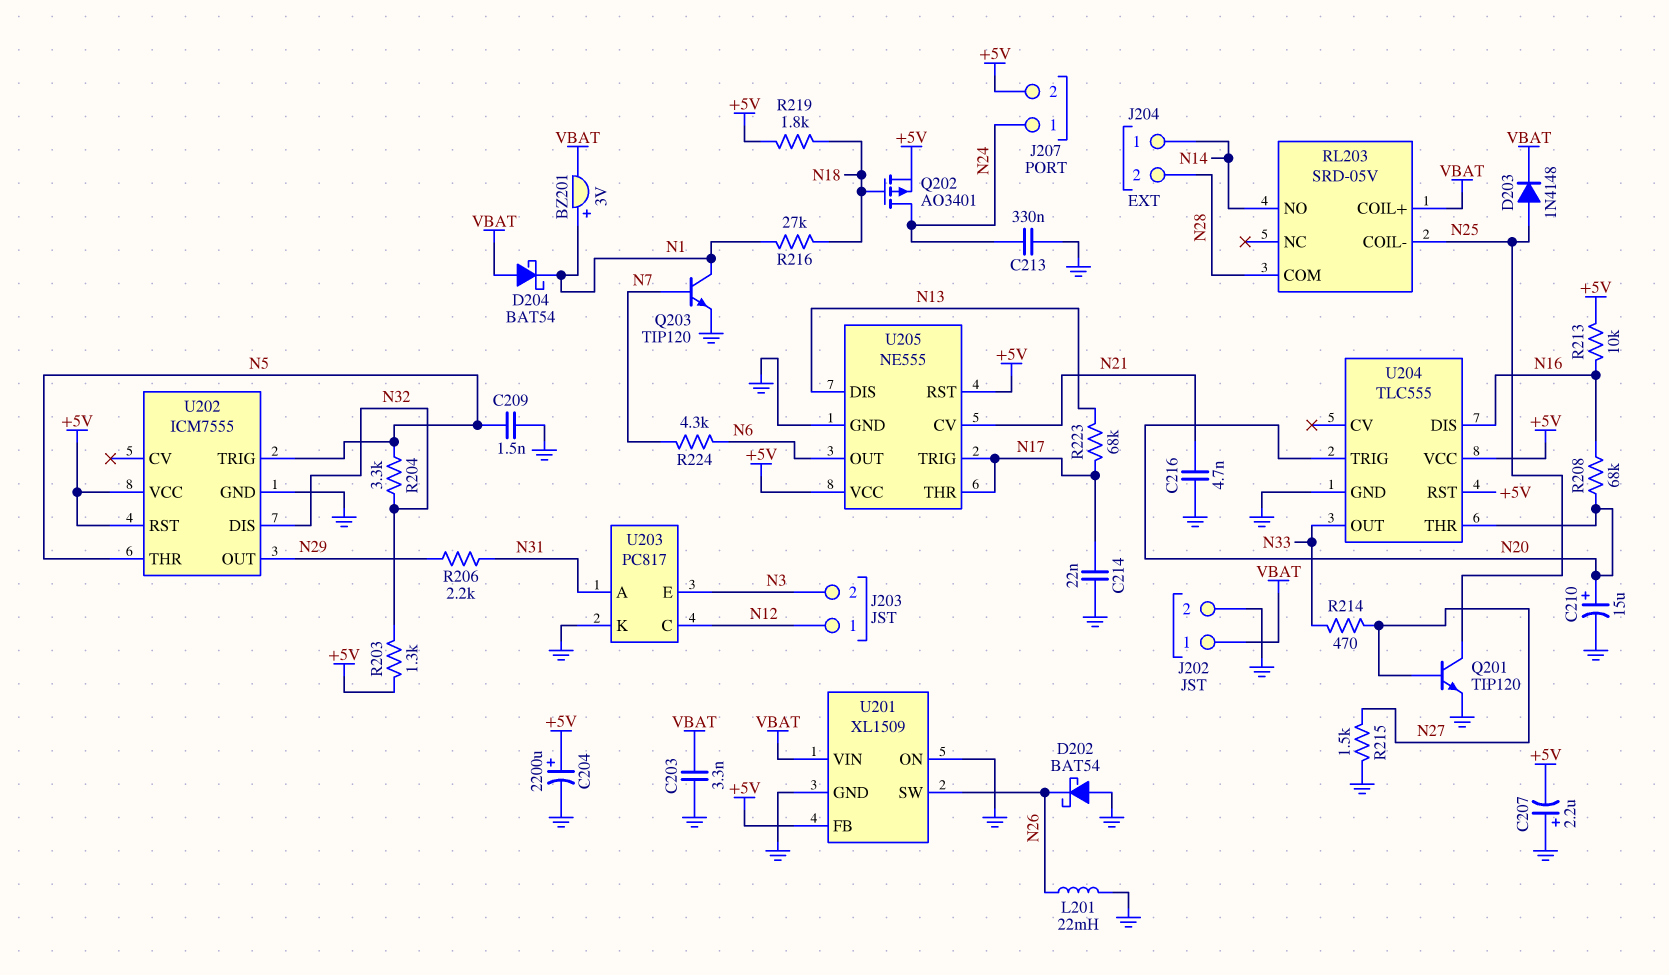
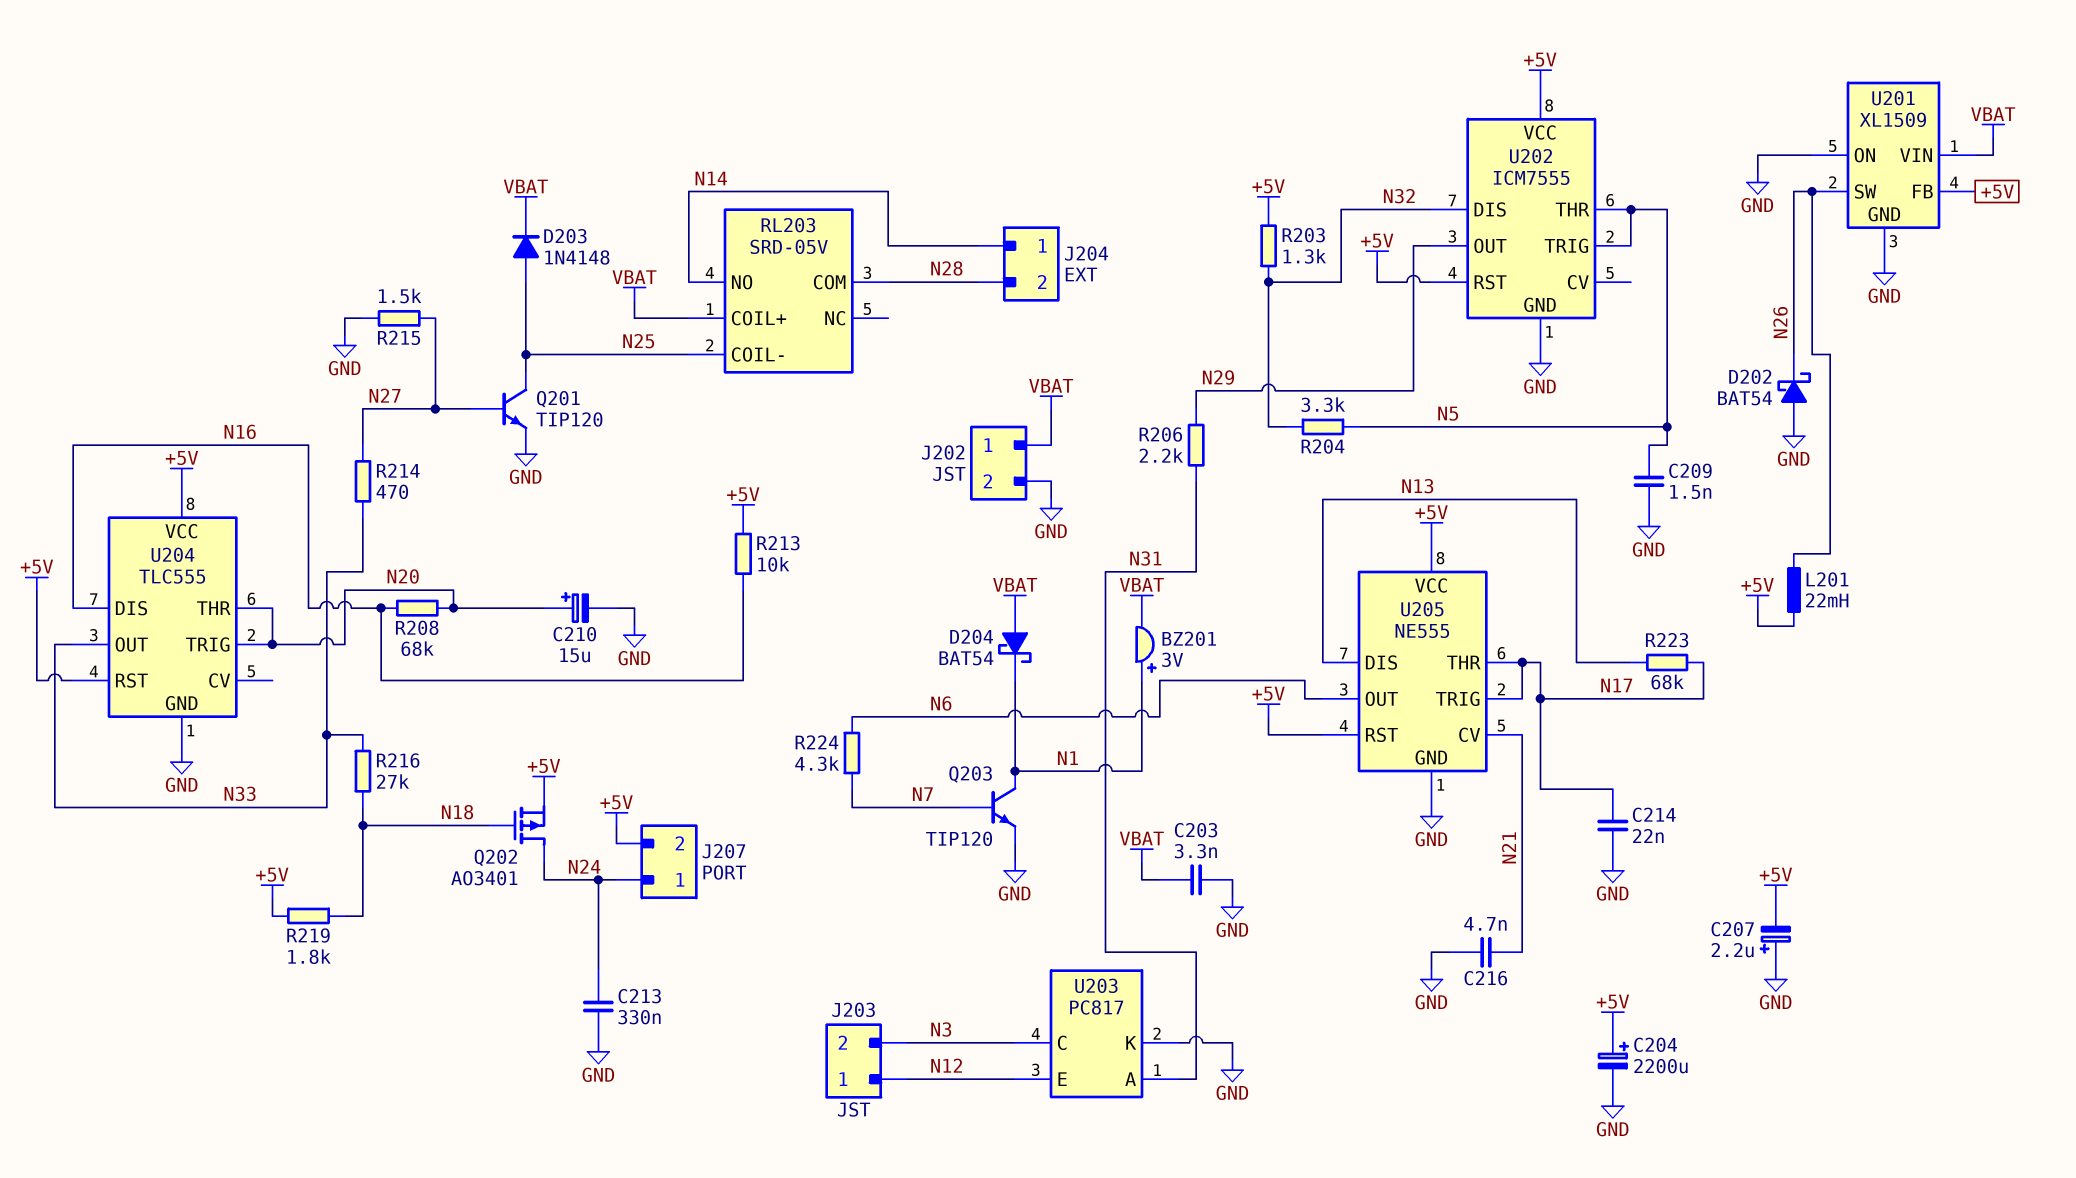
L201: 22mH (GND, N26) -> 22mH (+5V, N26)
R216: 27k (N1, N18) -> 27k (N18, N33)
U203 pin C: N12 -> N3
U203 pin E: N3 -> N12

